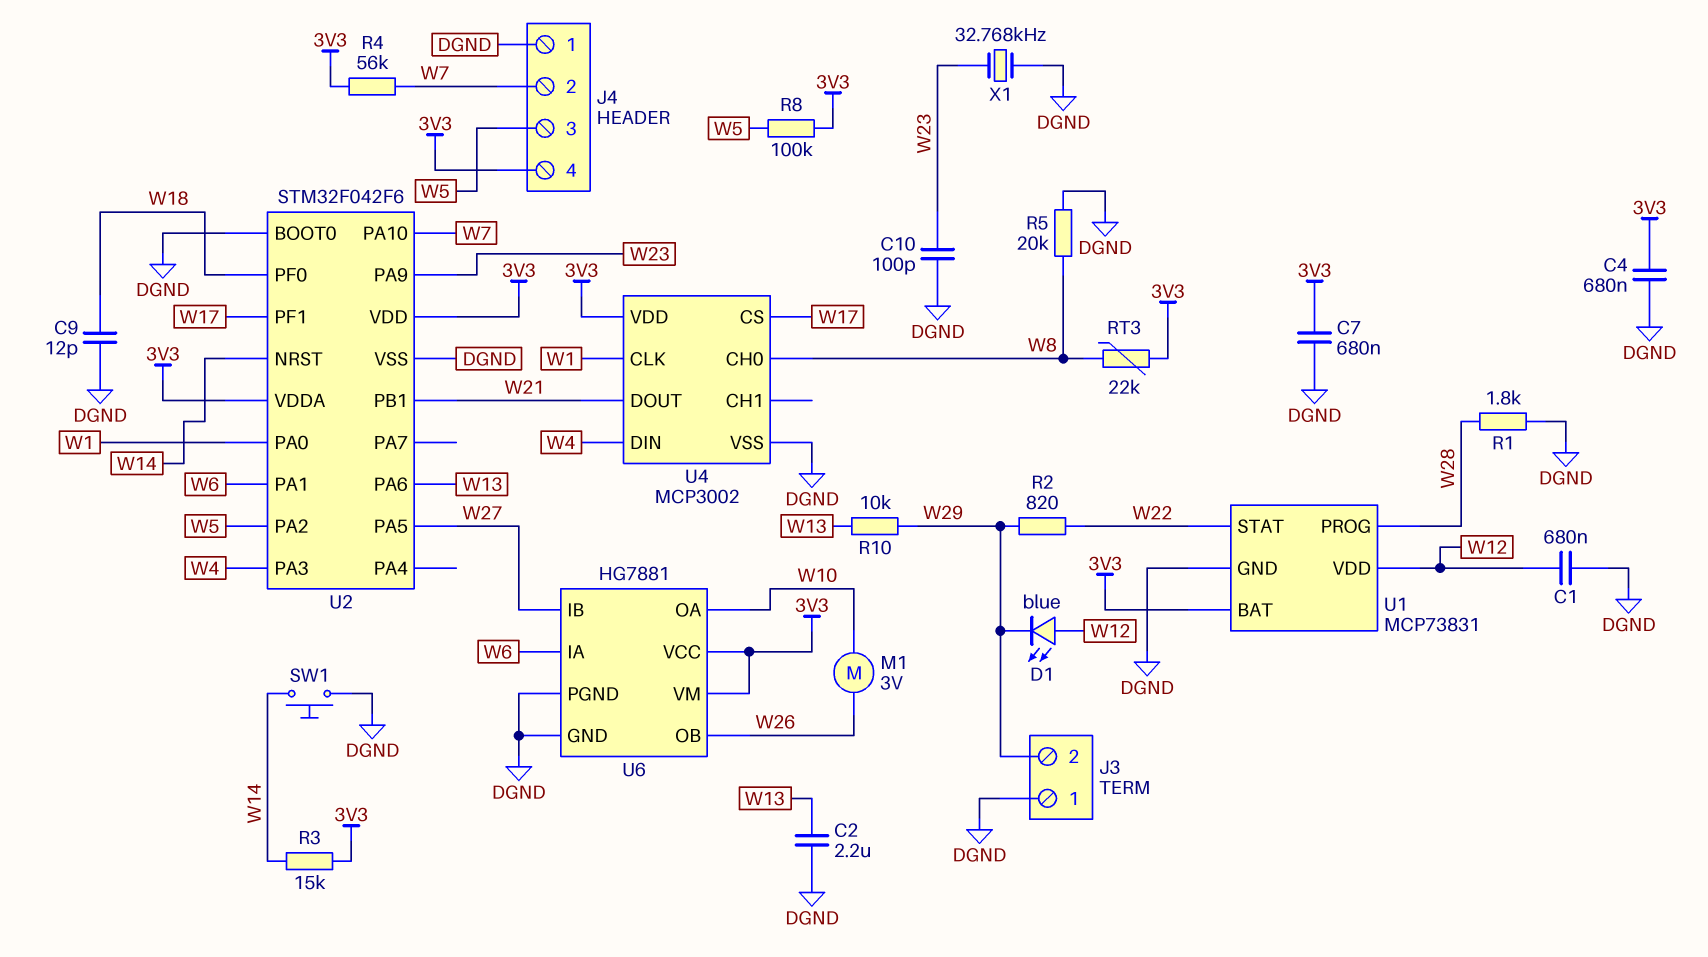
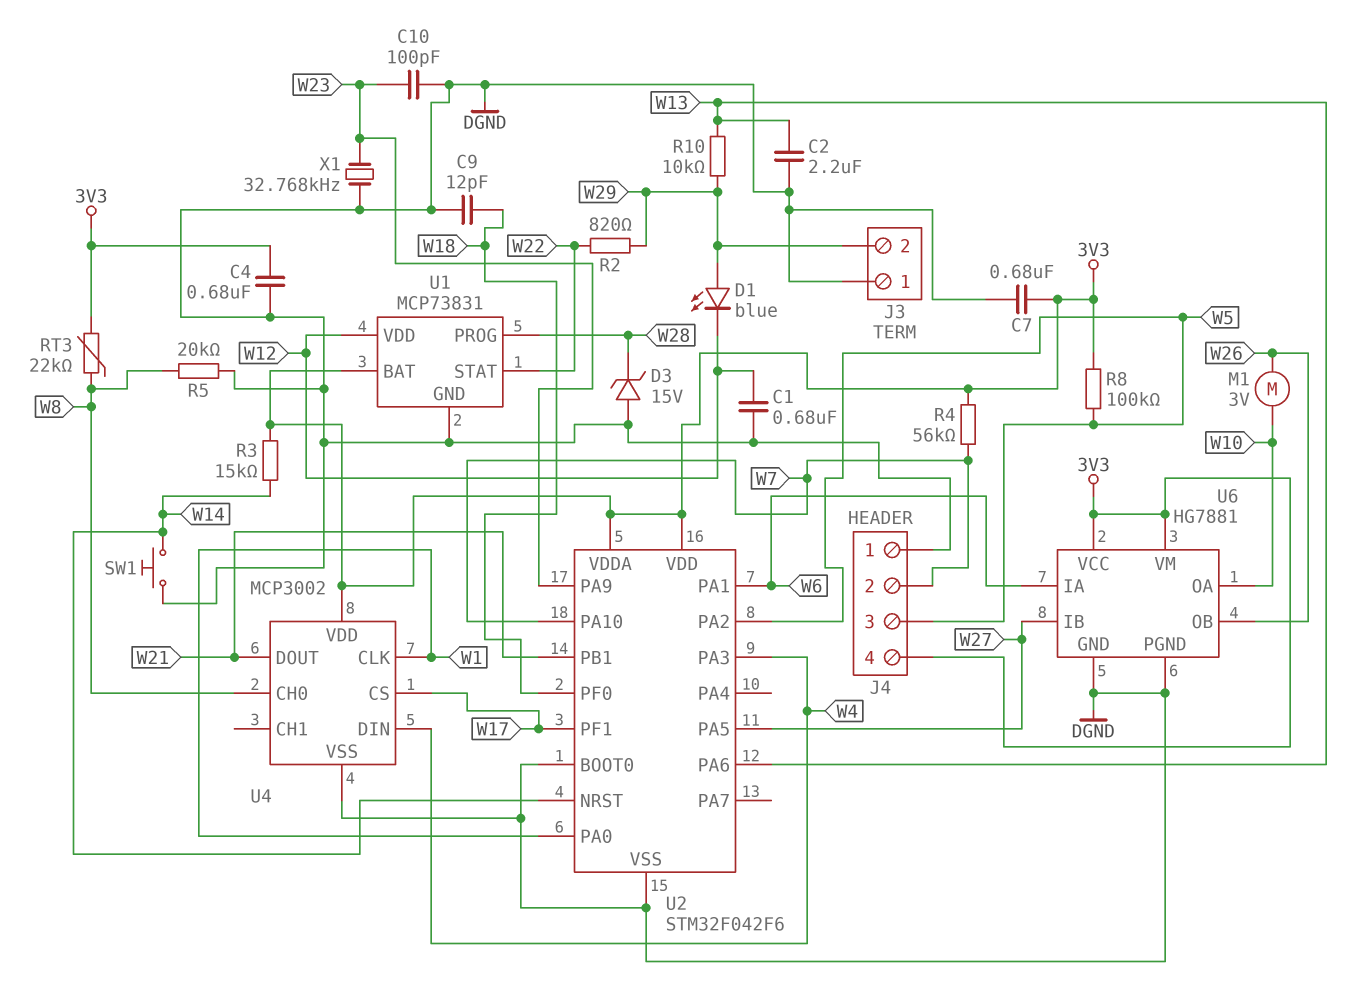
D1: LED blue (A W12, K W29) -> LED blue (A W29, K W12)
D3: none -> zener 15V (A DGND, K W28)
R1: 1.8k (DGND, W28) -> none

